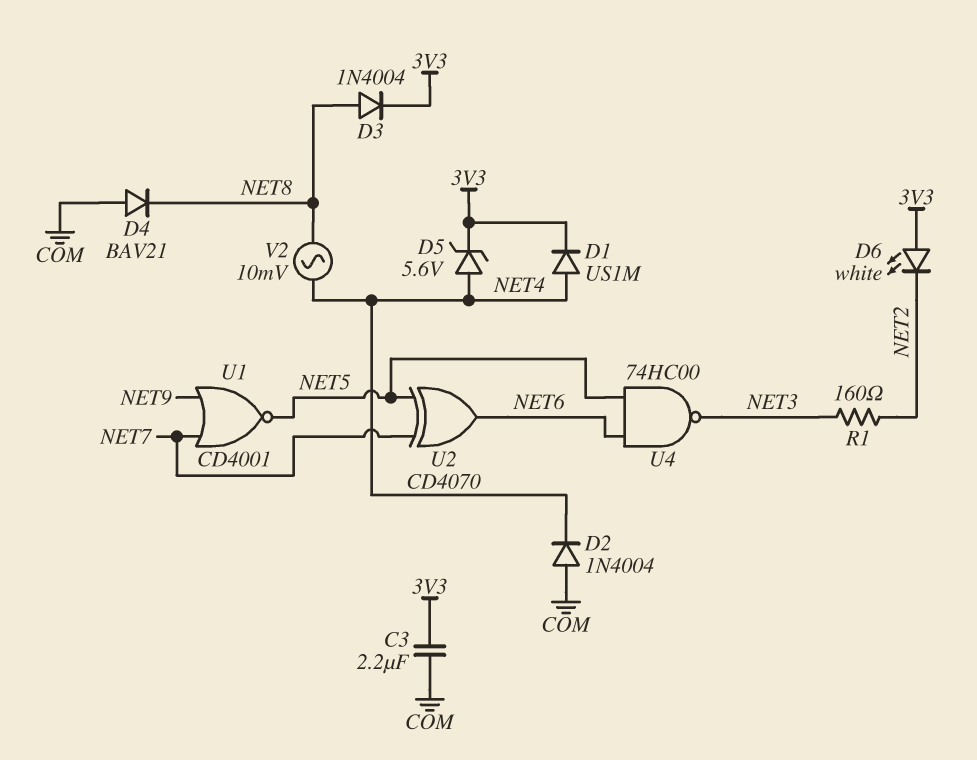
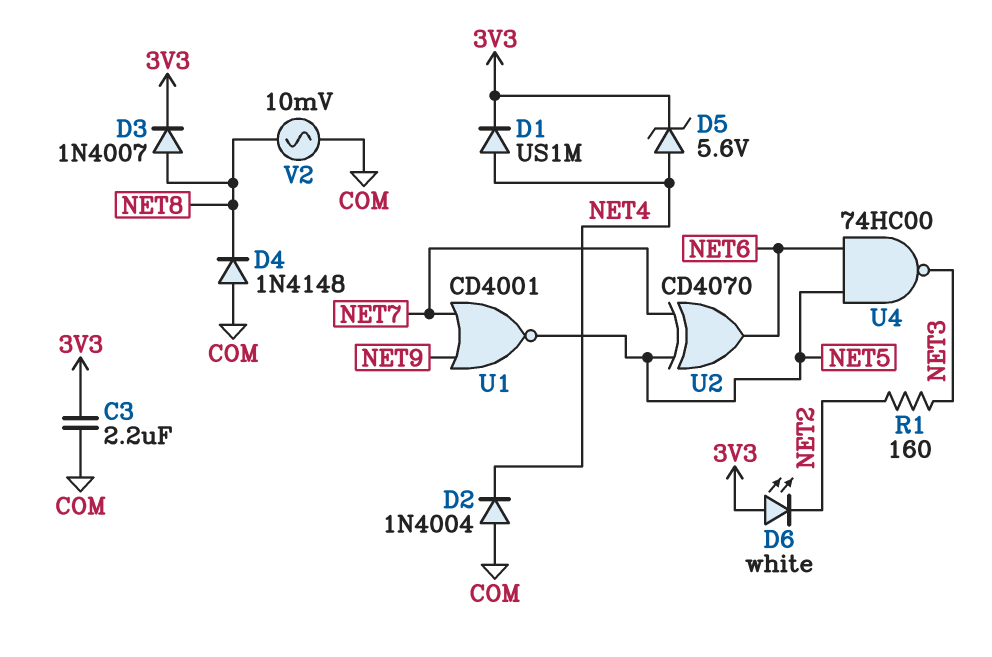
D3: diode 1N4004 (A NET8, K 3V3) -> diode 1N4007 (A NET8, K 3V3)
D4: diode BAV21 (A COM, K NET8) -> diode 1N4148 (A COM, K NET8)
V2: AC 10mV (NET4, NET8) -> AC 10mV (COM, NET8)

